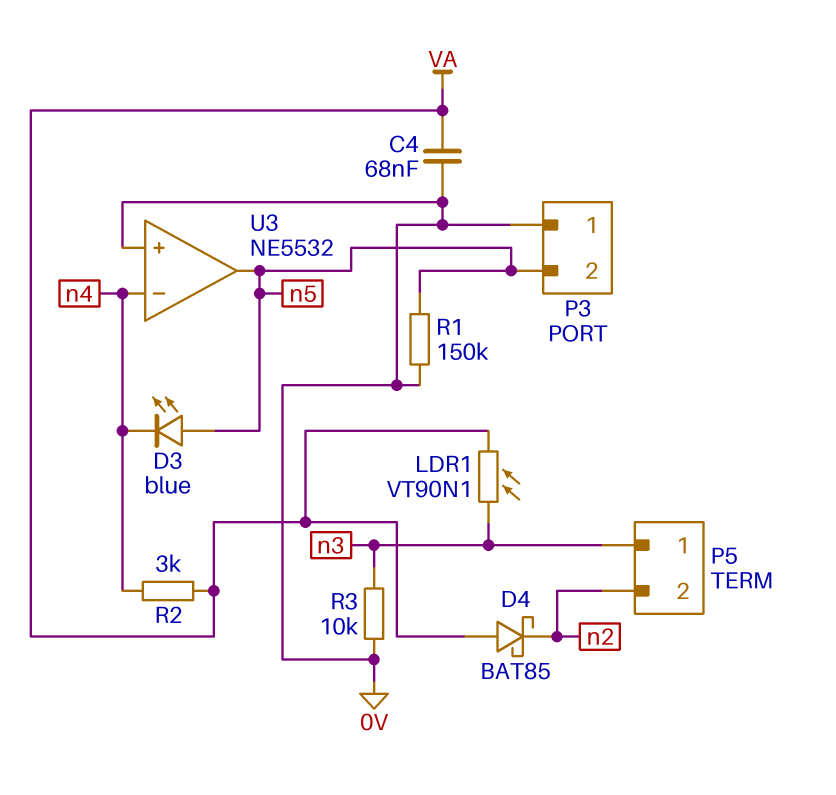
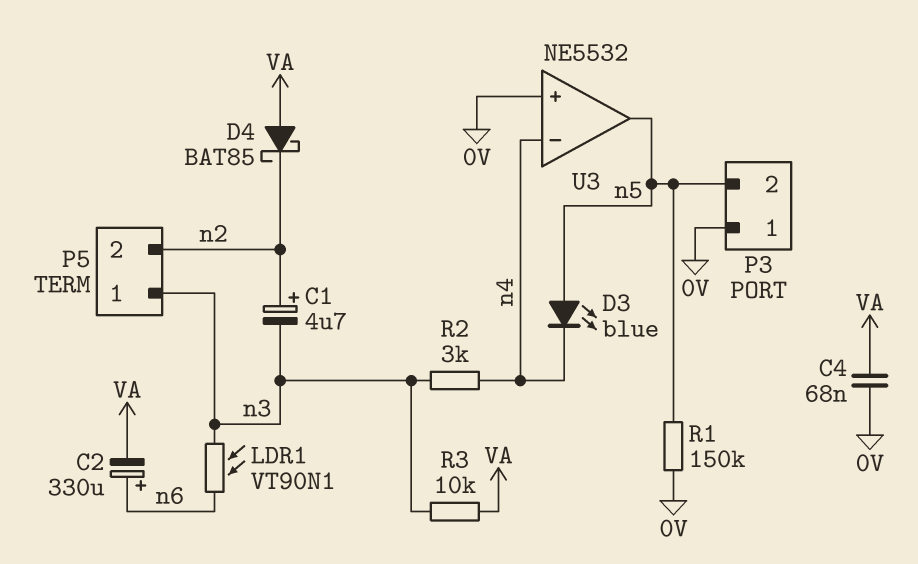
C1: none -> 4.7uF (plus n2, minus n3)
C2: none -> 330uF (plus n6, minus VA)
LDR1: VT90N1 (VA, n3) -> VT90N1 (n3, n6)
R2: 3k (VA, n4) -> 3k (n3, n4)
R3: 10k (0V, n3) -> 10k (VA, n3)

